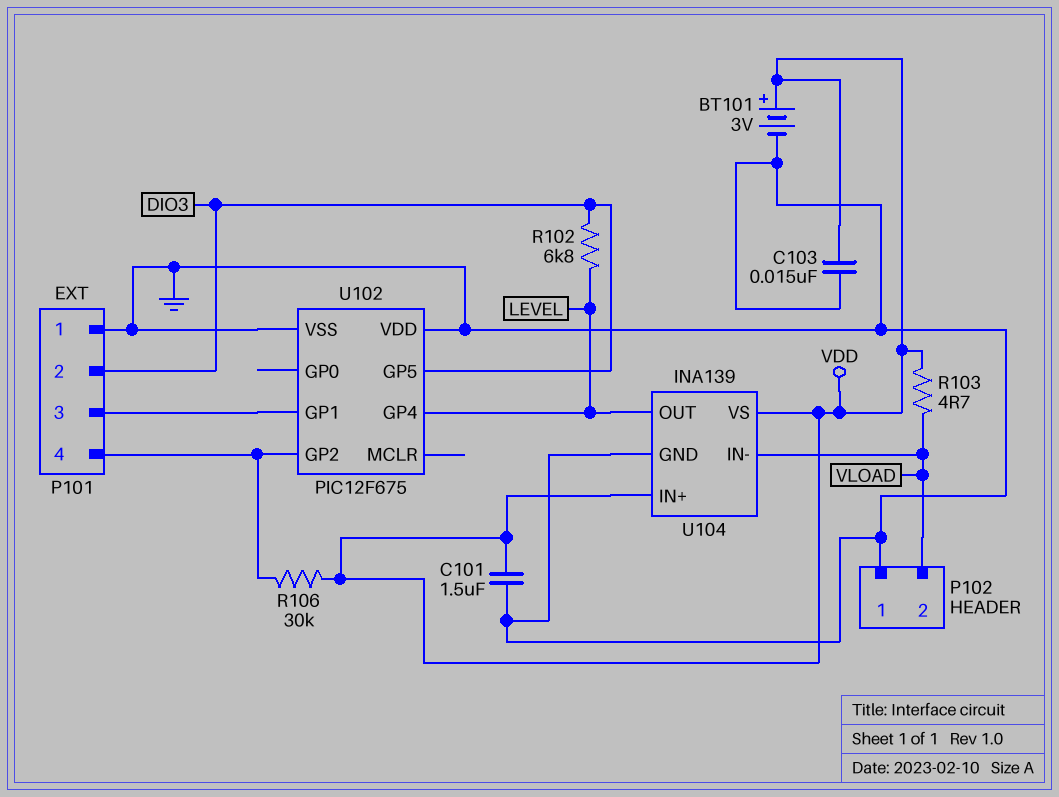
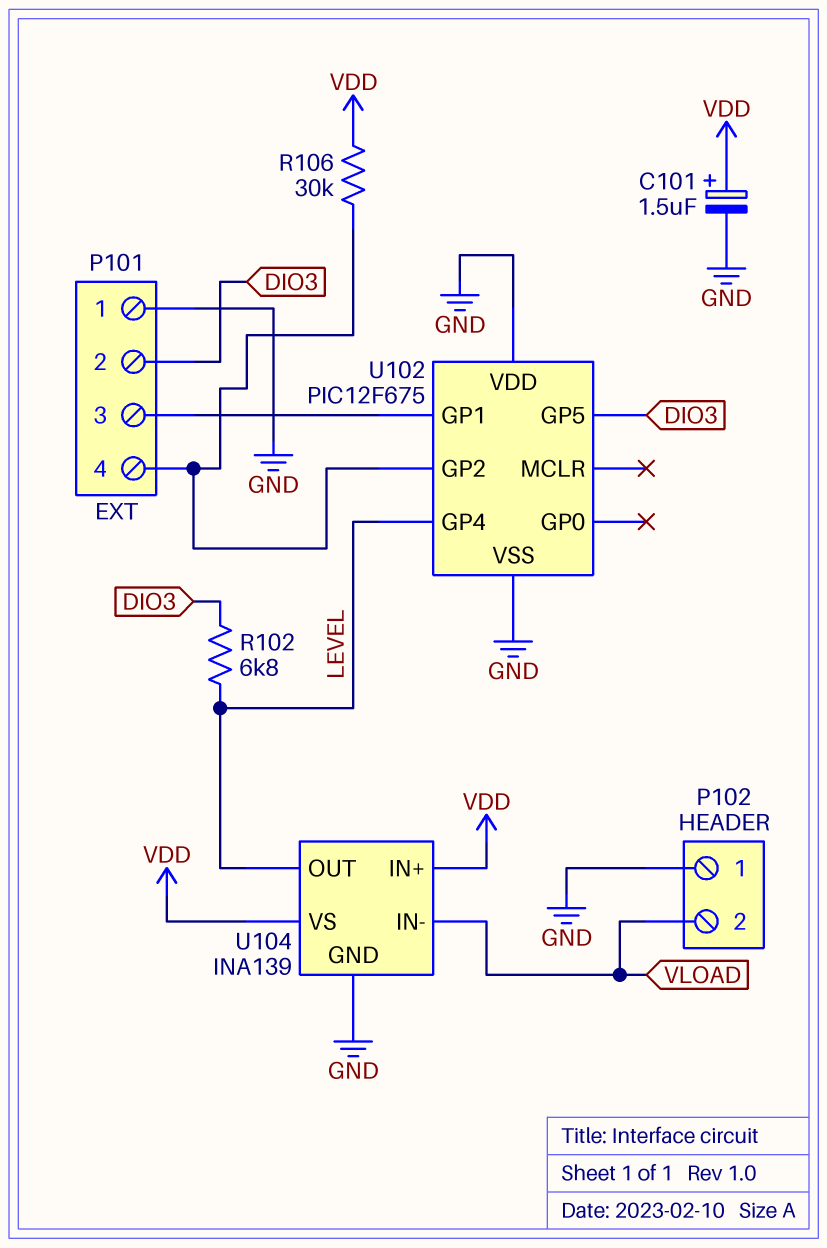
BT101: 3V (plus VDD, minus GND) -> none
C101: 1.5uF (GND, VDD) -> 1.5uF (plus VDD, minus GND)
C103: 15nF (GND, VDD) -> none
R103: 4.7 (VDD, VLOAD) -> none

